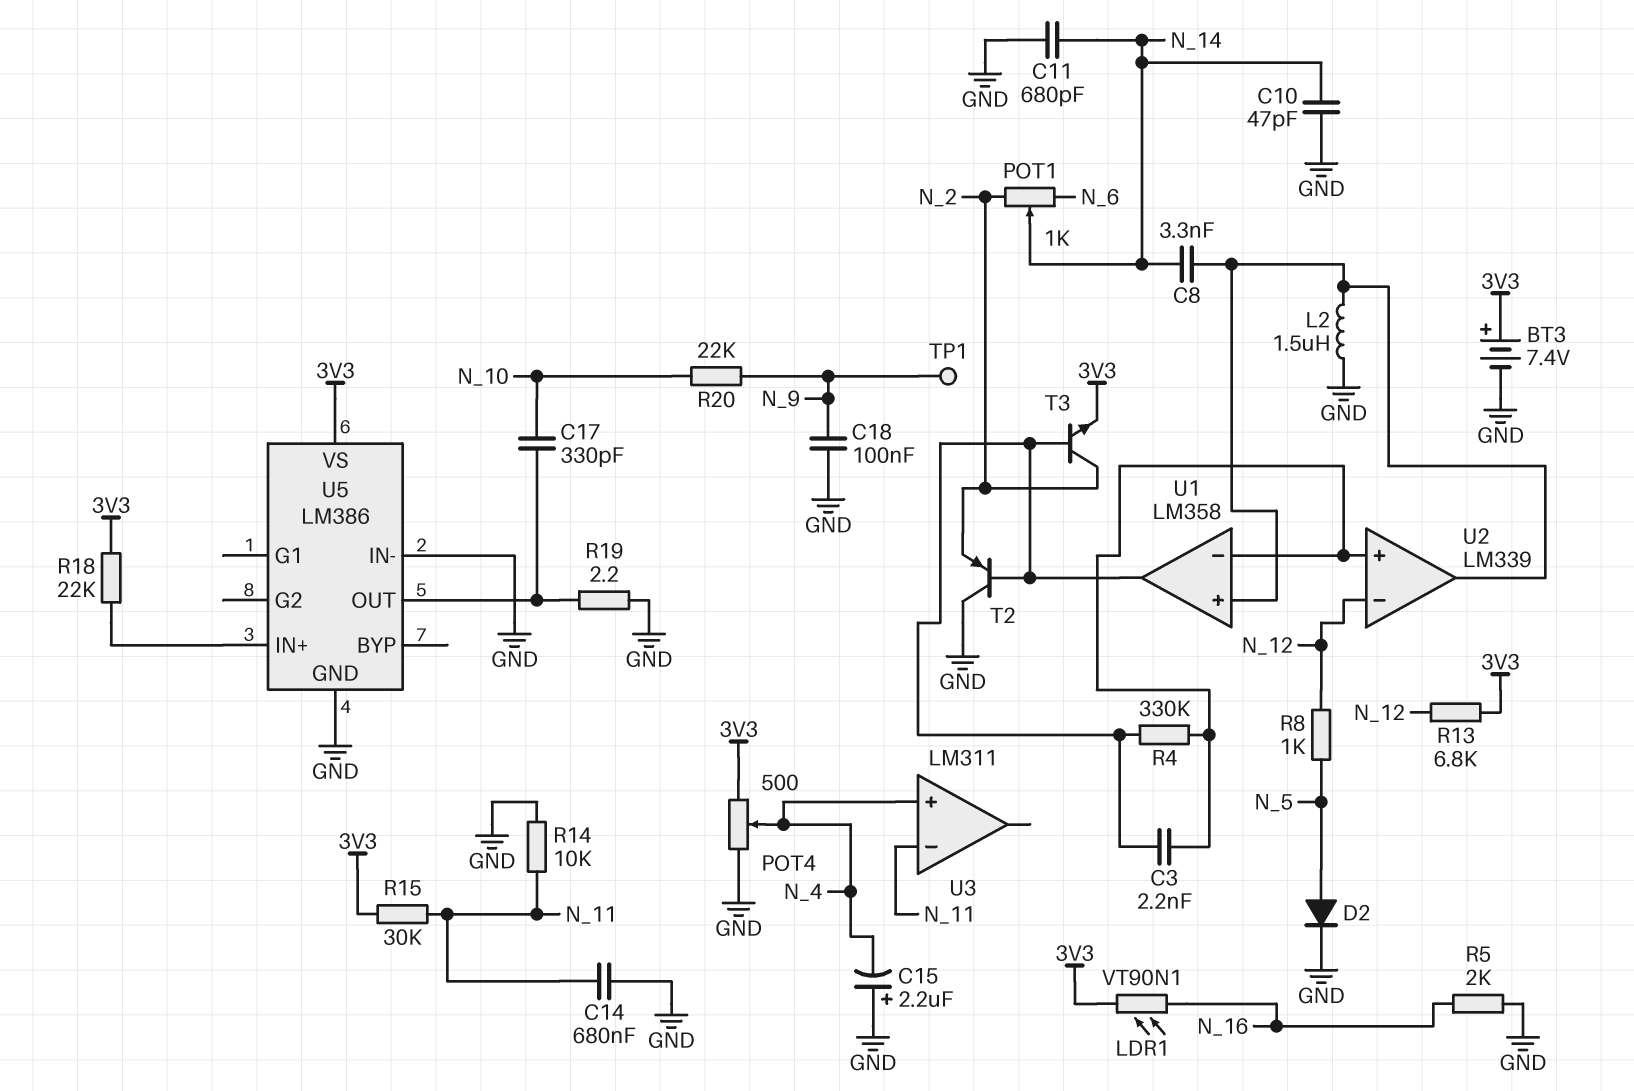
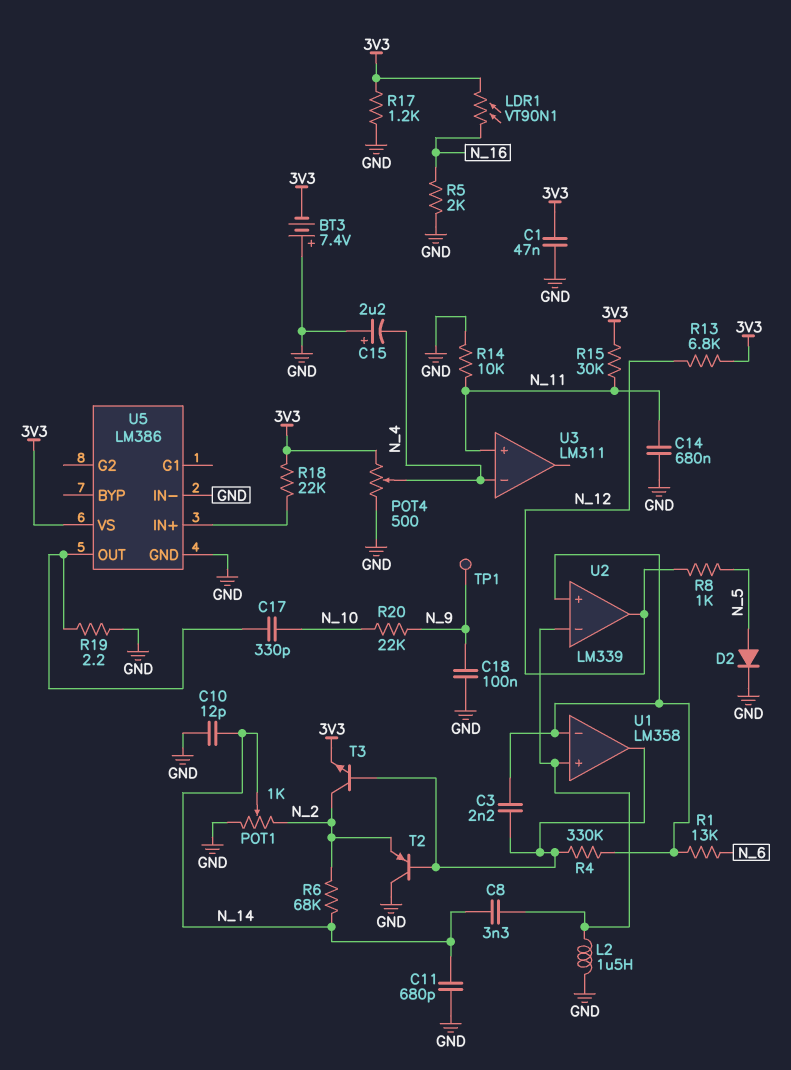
BT3: 7.4V (plus 3V3, minus GND) -> 7.4V (plus GND, minus 3V3)
C1: none -> 47nF (3V3, GND)
C10: 47pF (GND, N_14) -> 12pF (GND, N_14)
POT1: 1k (N_2, N_6, wiper N_14) -> 1k (GND, N_2, wiper N_14)
R1: none -> 13k (N_6, U1/in-)
R6: none -> 68k (N_2, N_14)
R17: none -> 1.2k (3V3, GND)
U2 pin in-: N_12 -> U1/in+
U2 pin out: U1/in+ -> N_12
U3 pin in+: N_4 -> N_11
U3 pin in-: N_11 -> N_4

